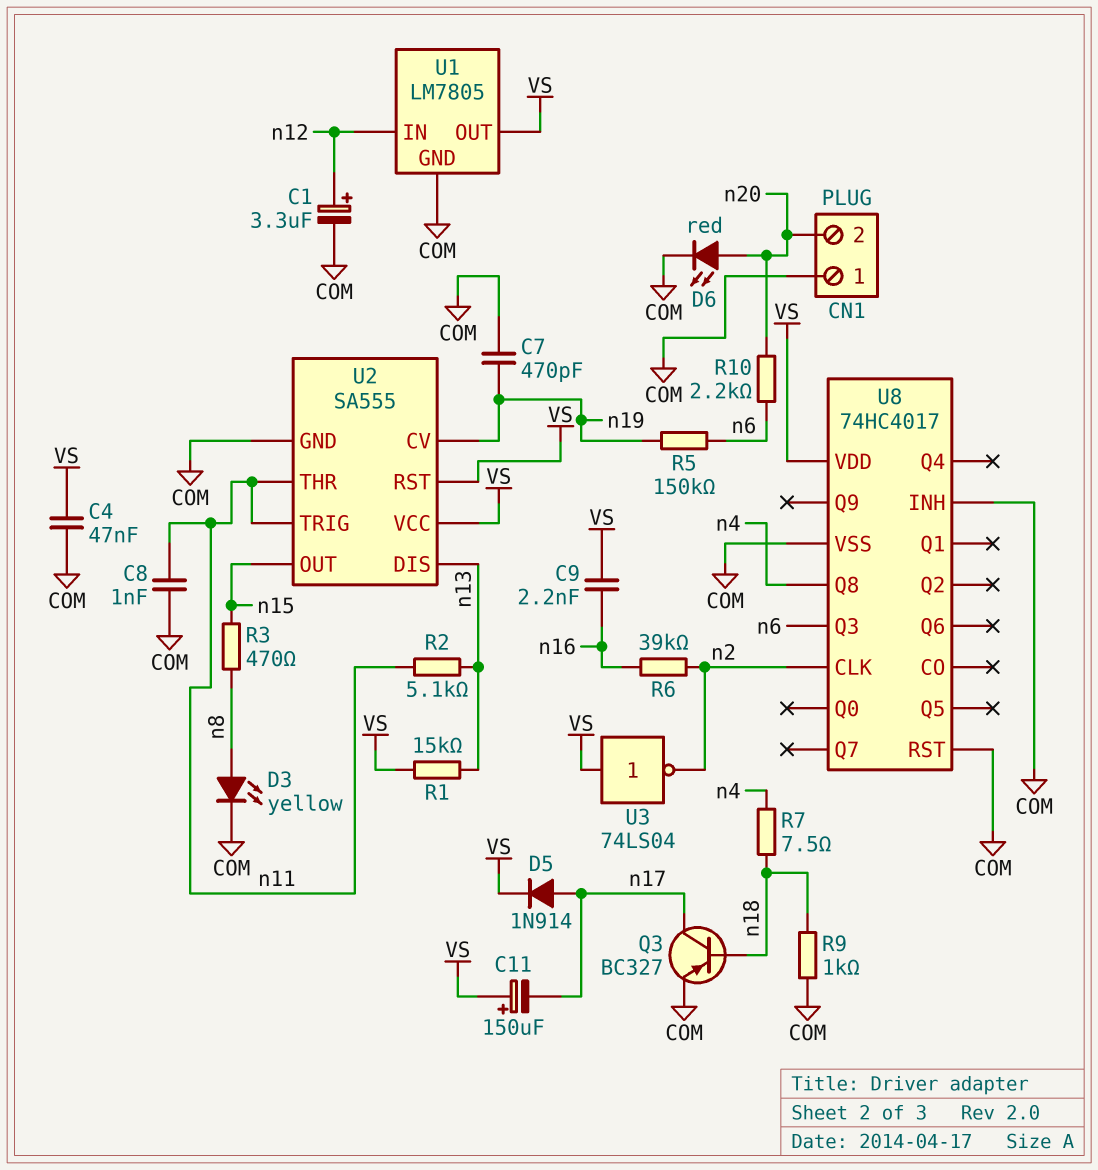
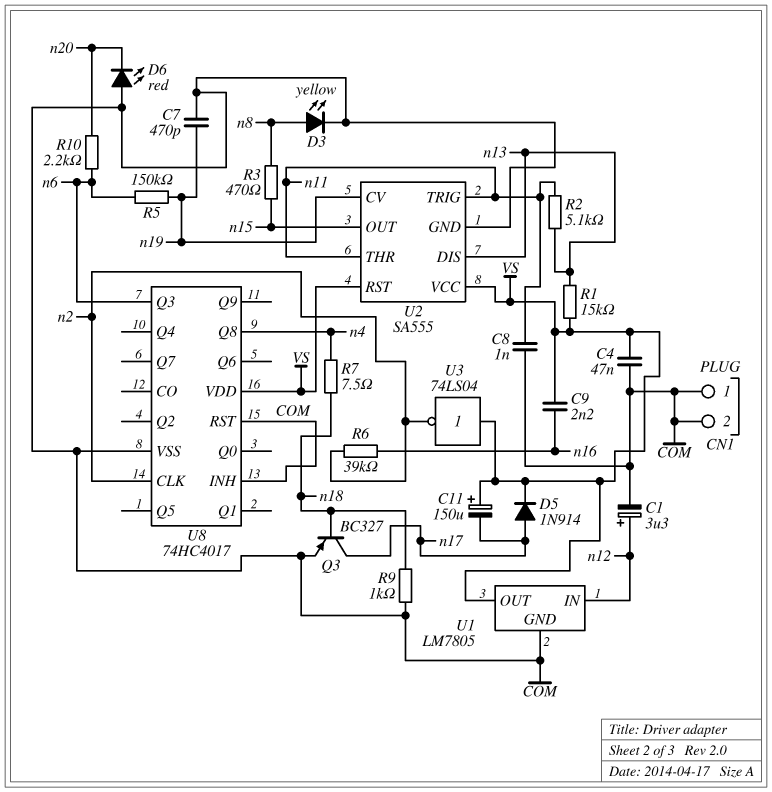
CN1 pin 2: n20 -> COM
D6: LED red (A n20, K COM) -> LED red (A COM, K n20)

